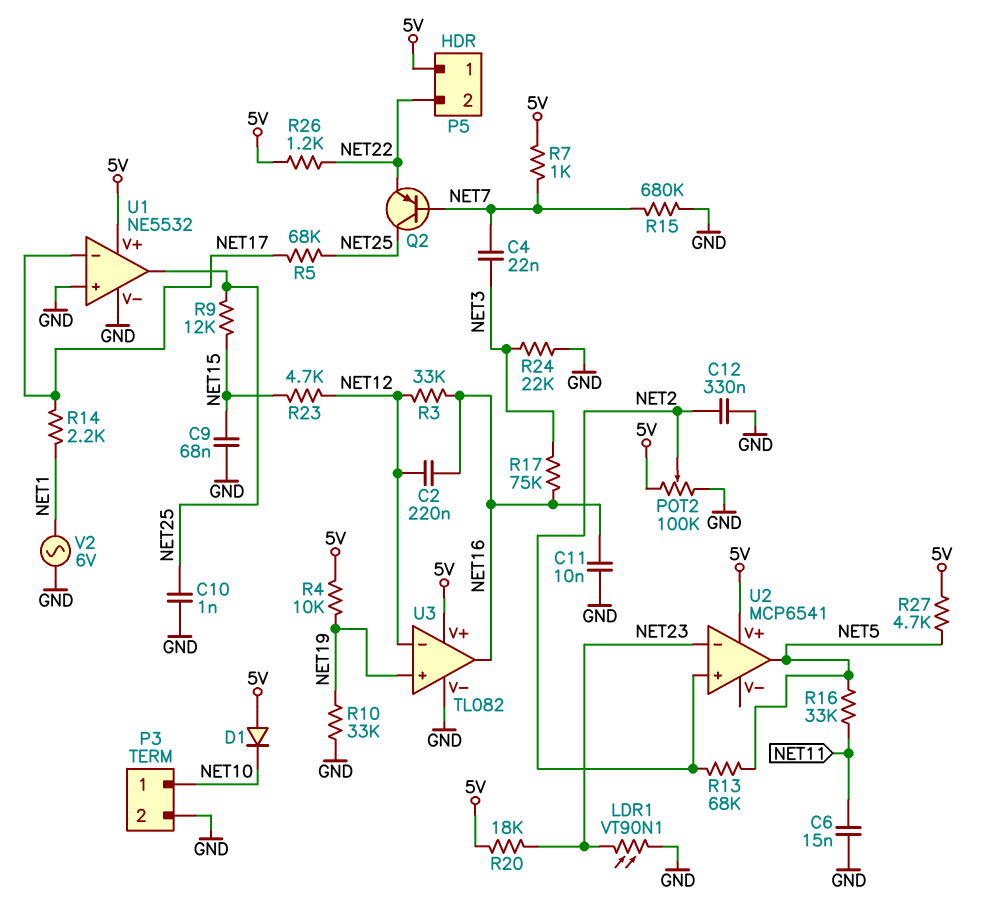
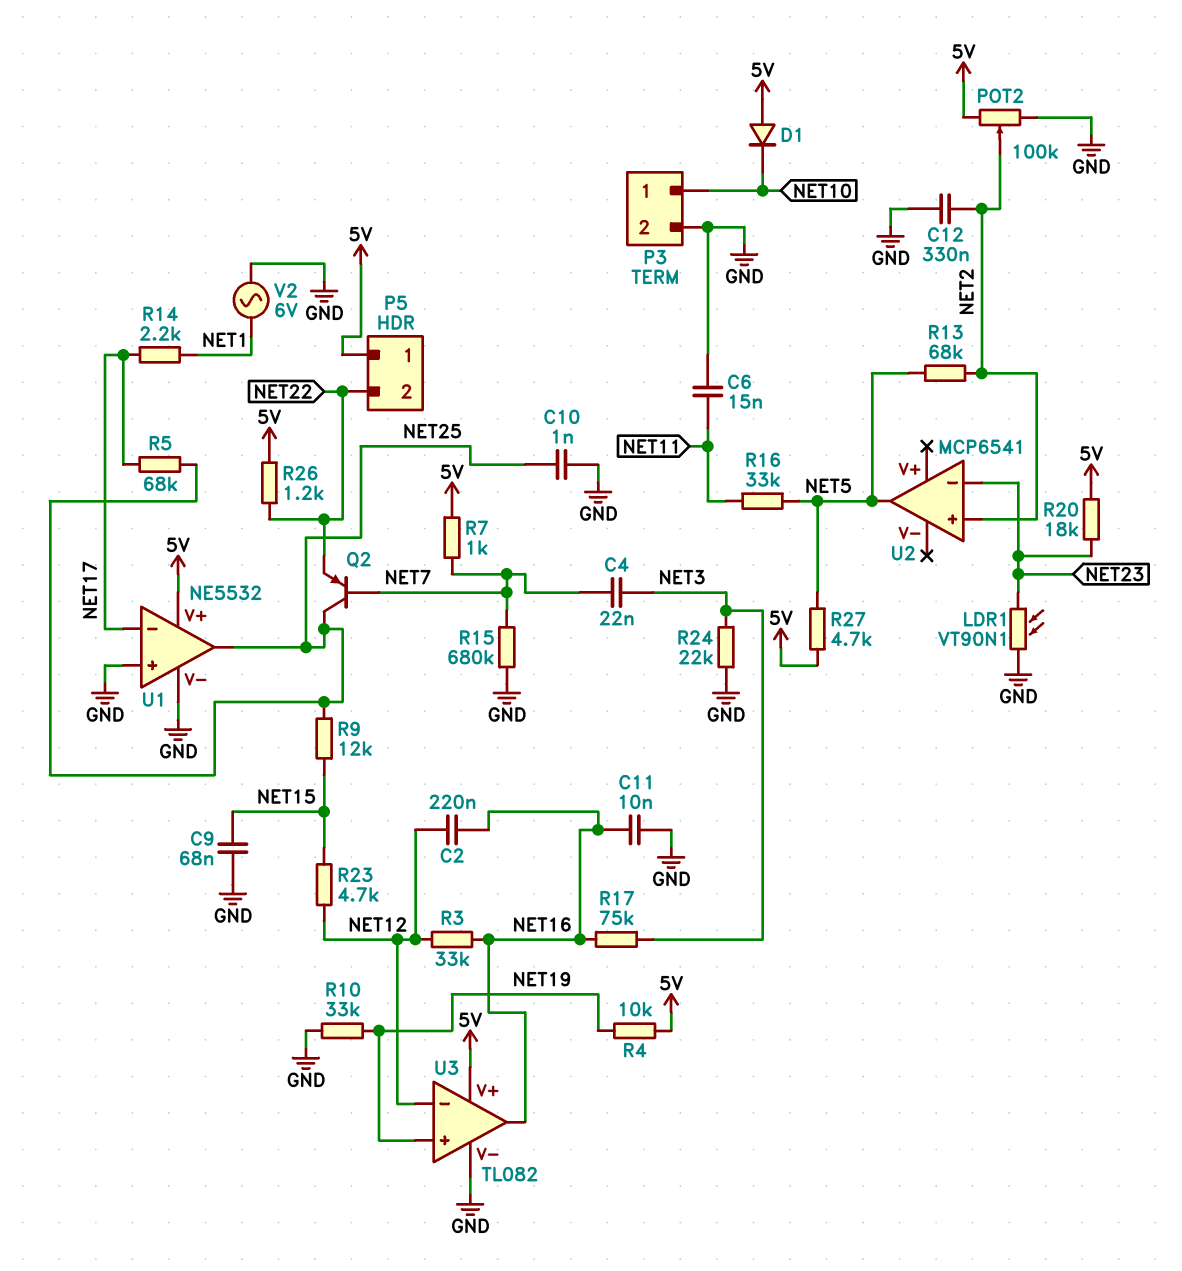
U2 pin V+: 5V -> none

